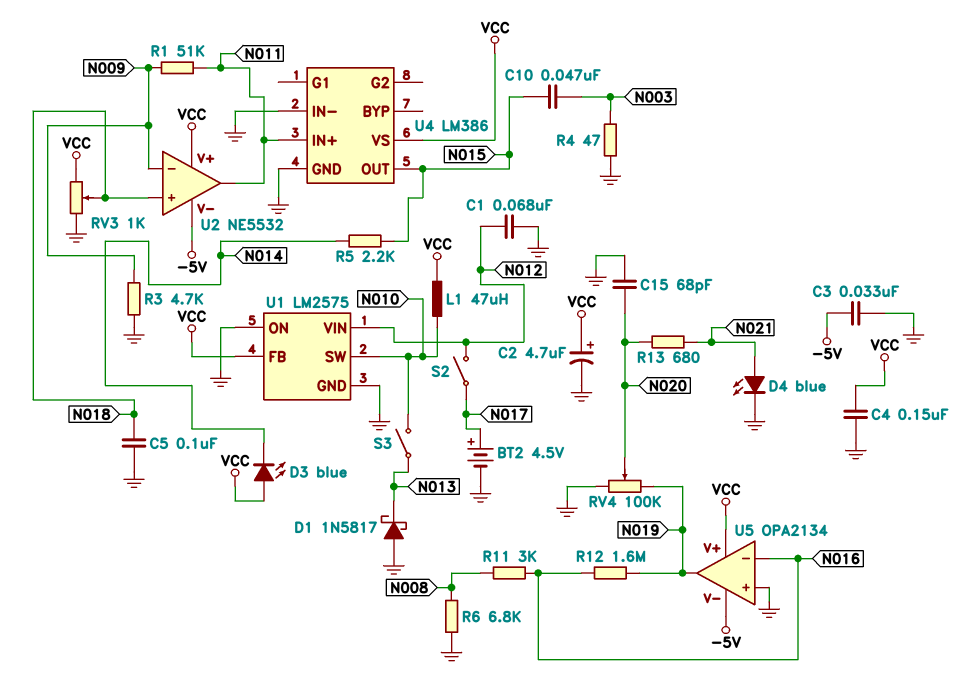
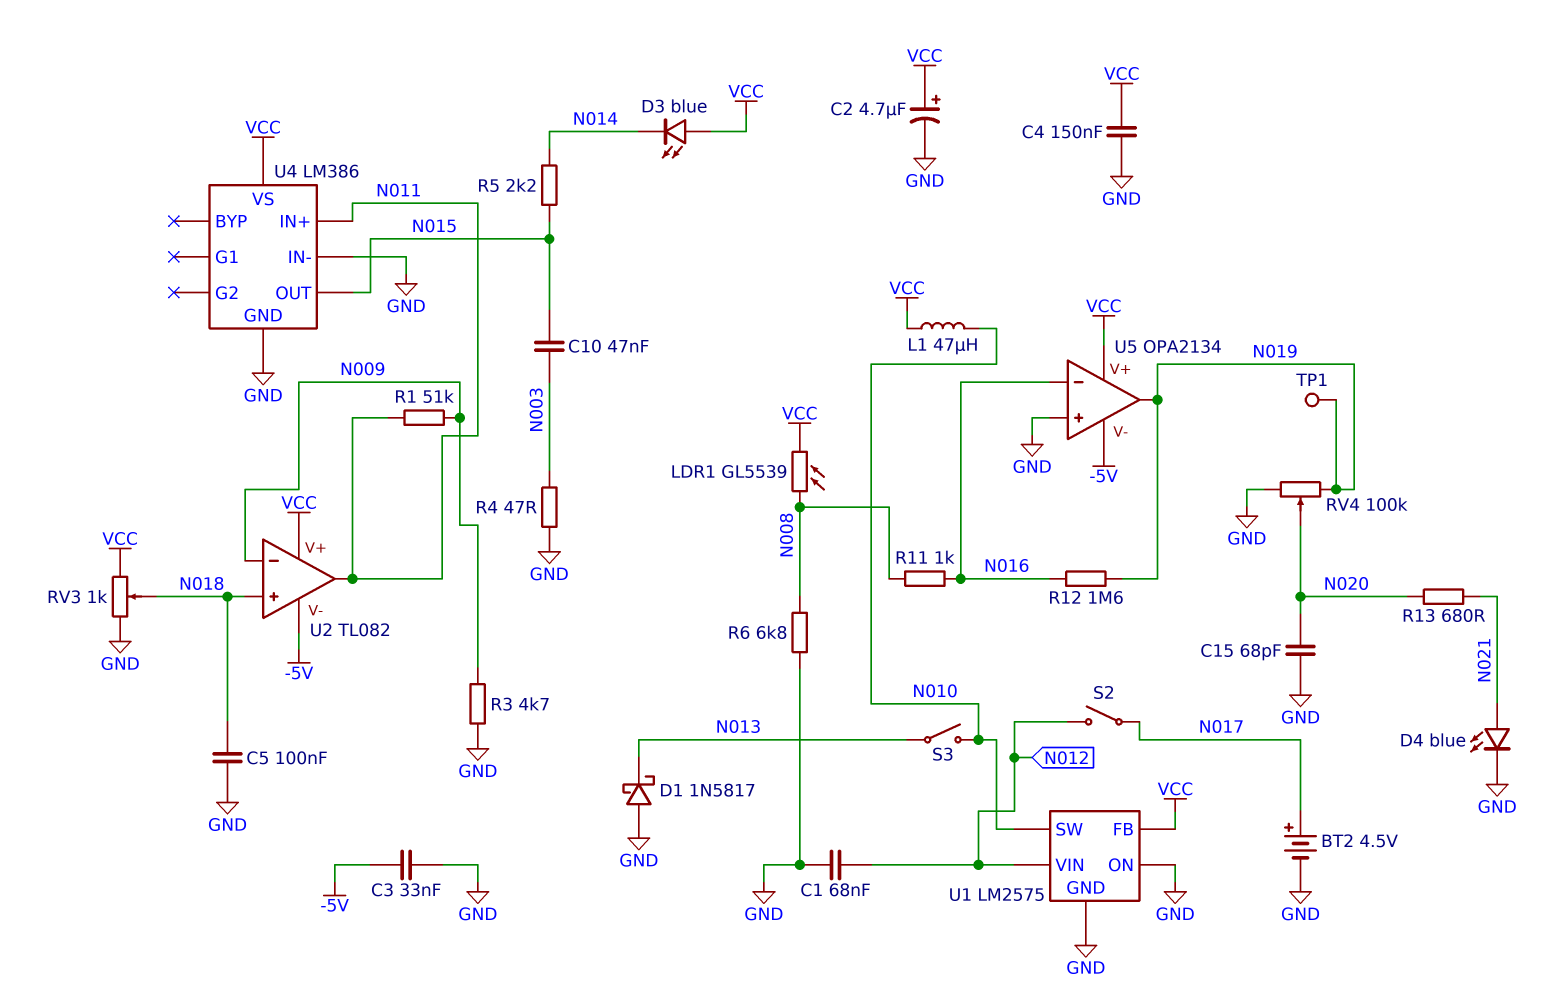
LDR1: none -> GL5539 (N008, VCC)
R11: 3k (N008, N016) -> 1k (N008, N016)
TP1: none -> test point (N019)
U2: NE5532 -> TL082

